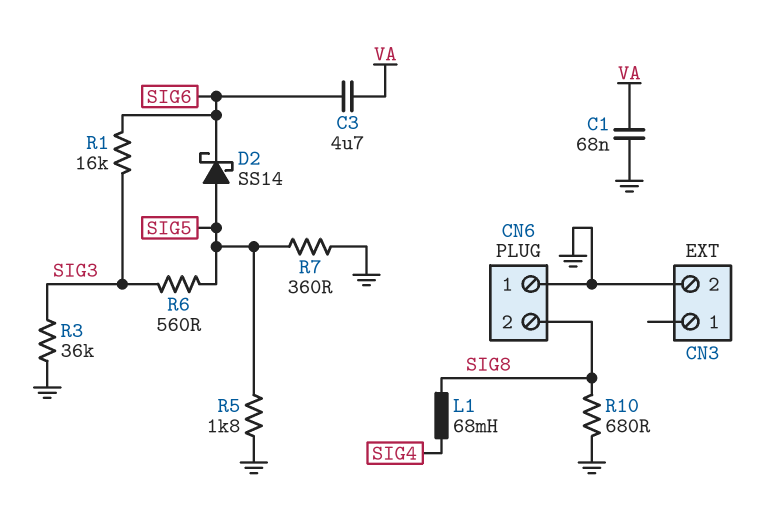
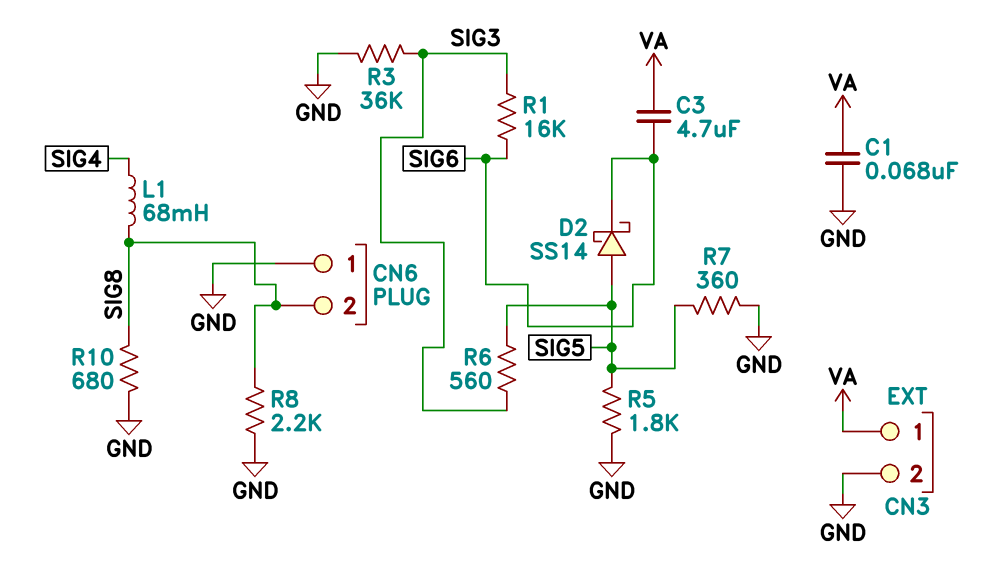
CN3 pin 1: none -> VA
R8: none -> 2.2k (GND, SIG8)

